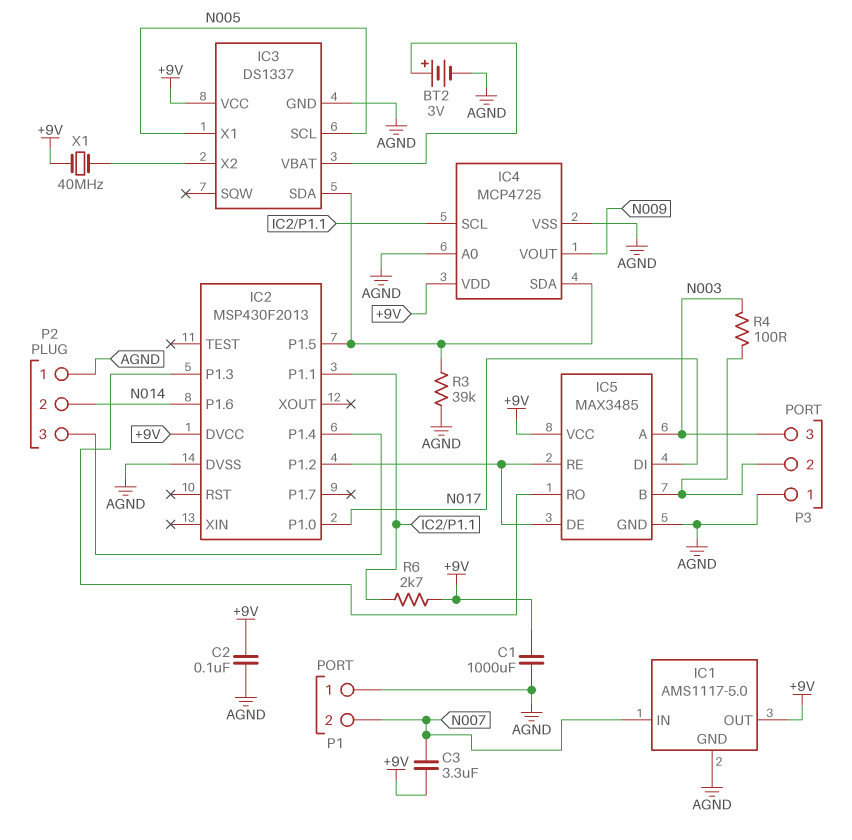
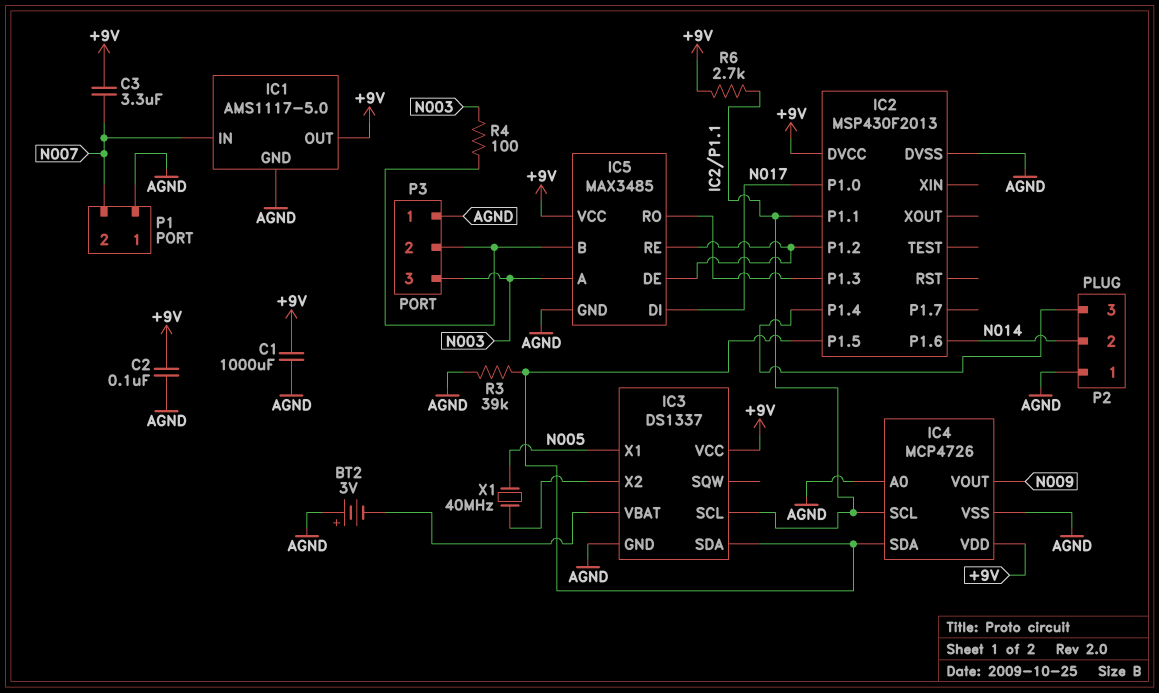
BT2: 3V (plus IC3/VBAT, minus AGND) -> 3V (plus AGND, minus IC3/VBAT)
IC3 pin SCL: N005 -> IC2/P1.1
IC4: MCP4725 -> MCP4726
X1: 40MHz (+9V, IC3/X2) -> 40MHz (IC3/X2, N005)

